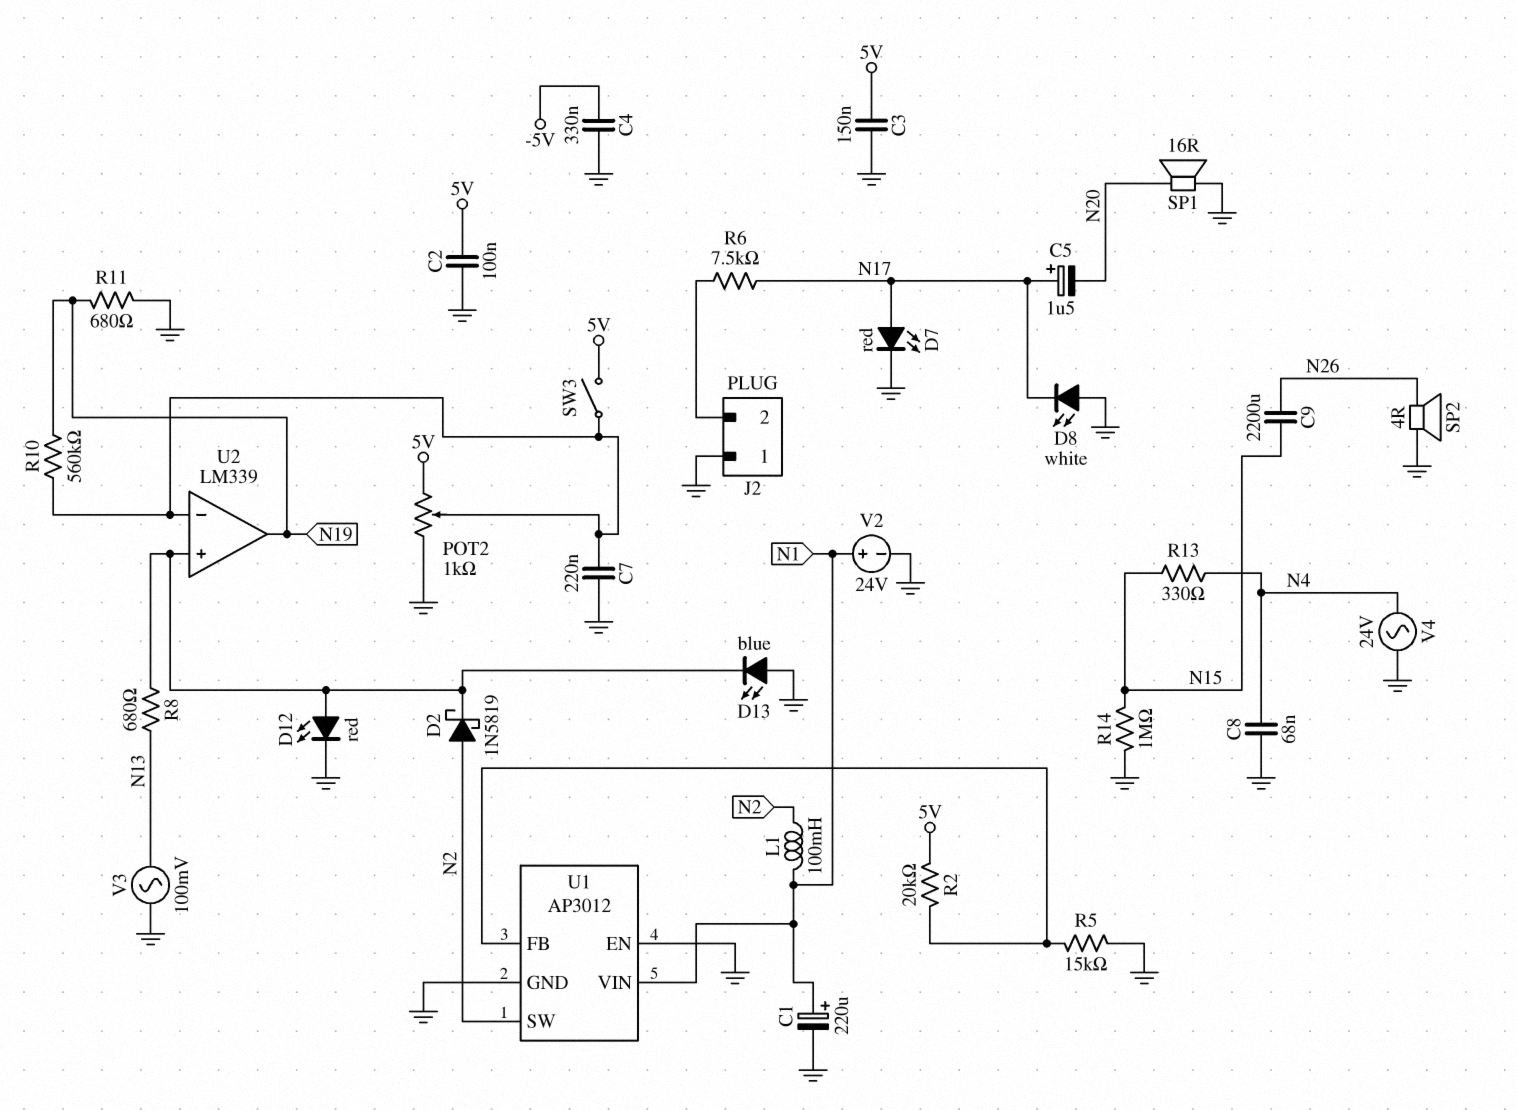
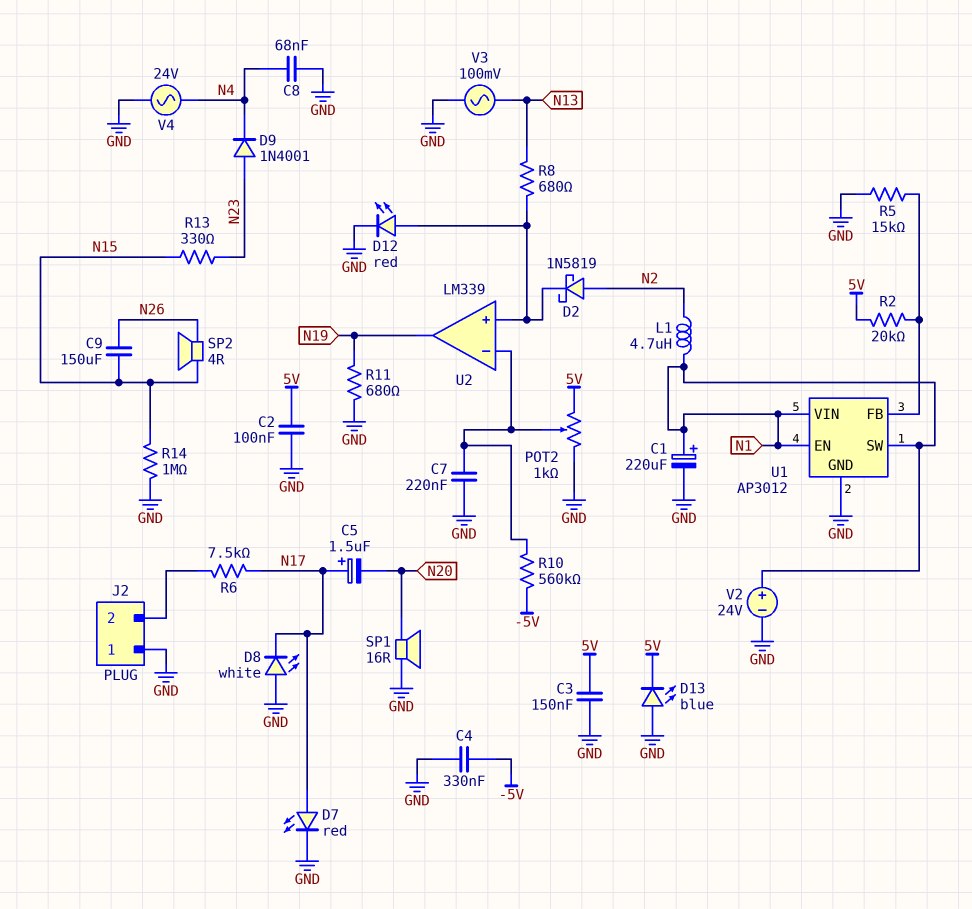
C9: 2200uF (N15, N26) -> 150uF (N15, N26)
D9: none -> diode 1N4001 (A N23, K N4)
D13: LED blue (A GND, K U2/in+) -> LED blue (A GND, K 5V)
L1: 100mH (N1, N2) -> 4.7uH (N1, N2)
R10: 560k (N19, U2/in-) -> 560k (-5V, U2/in-)
R13: 330 (N4, N15) -> 330 (N15, N23)
SP2: speaker 4R (GND, N26) -> speaker 4R (N15, N26)
SW3: switch (5V, U2/in-) -> none
U1 pin EN: GND -> N1
U1 pin SW: N2 -> N1

